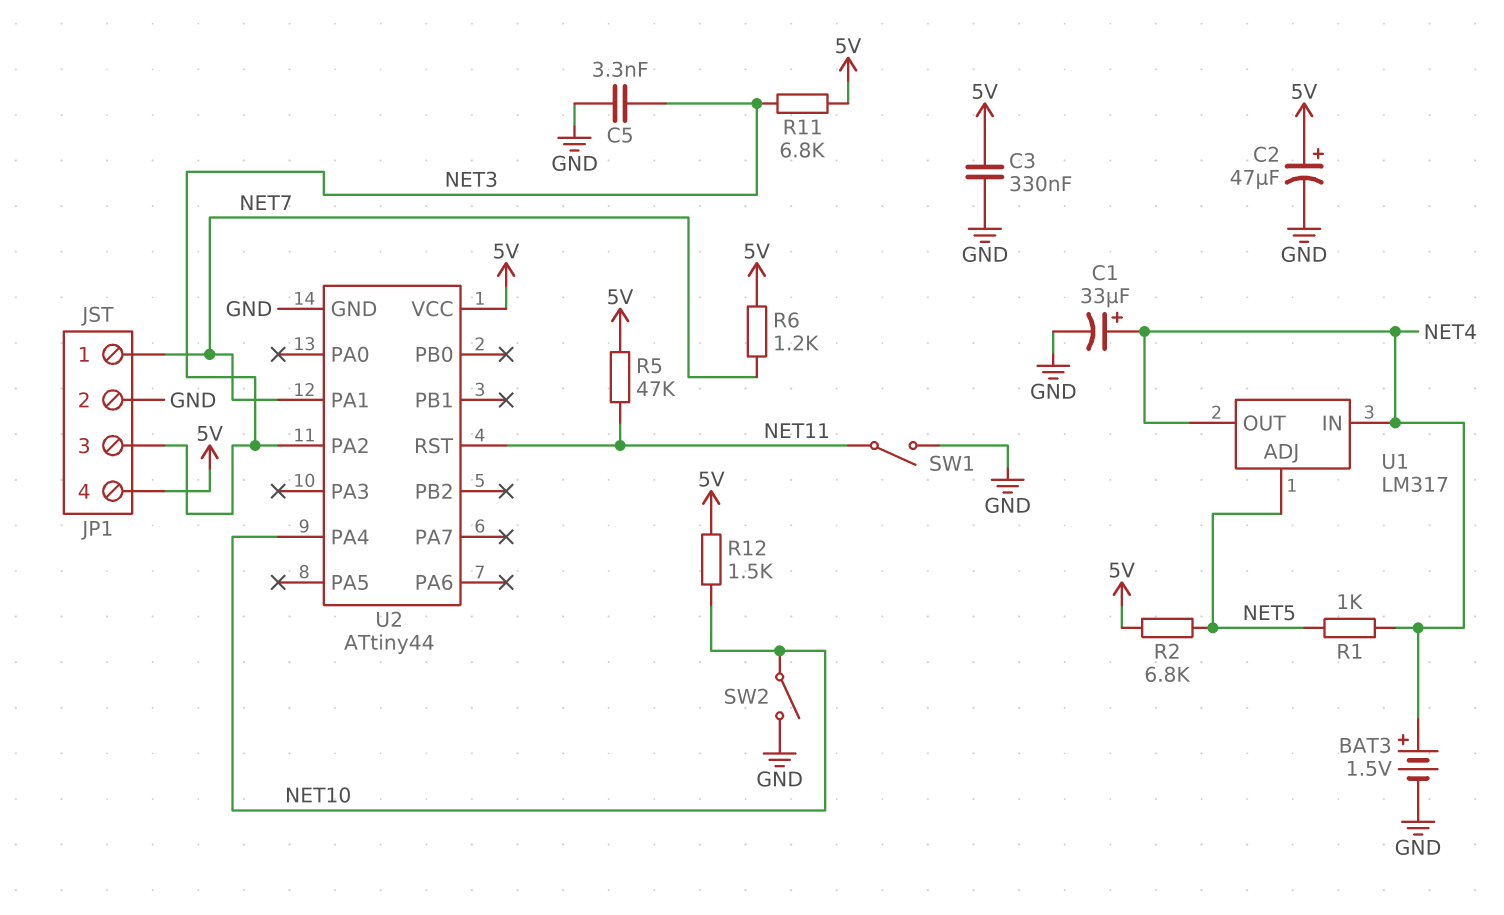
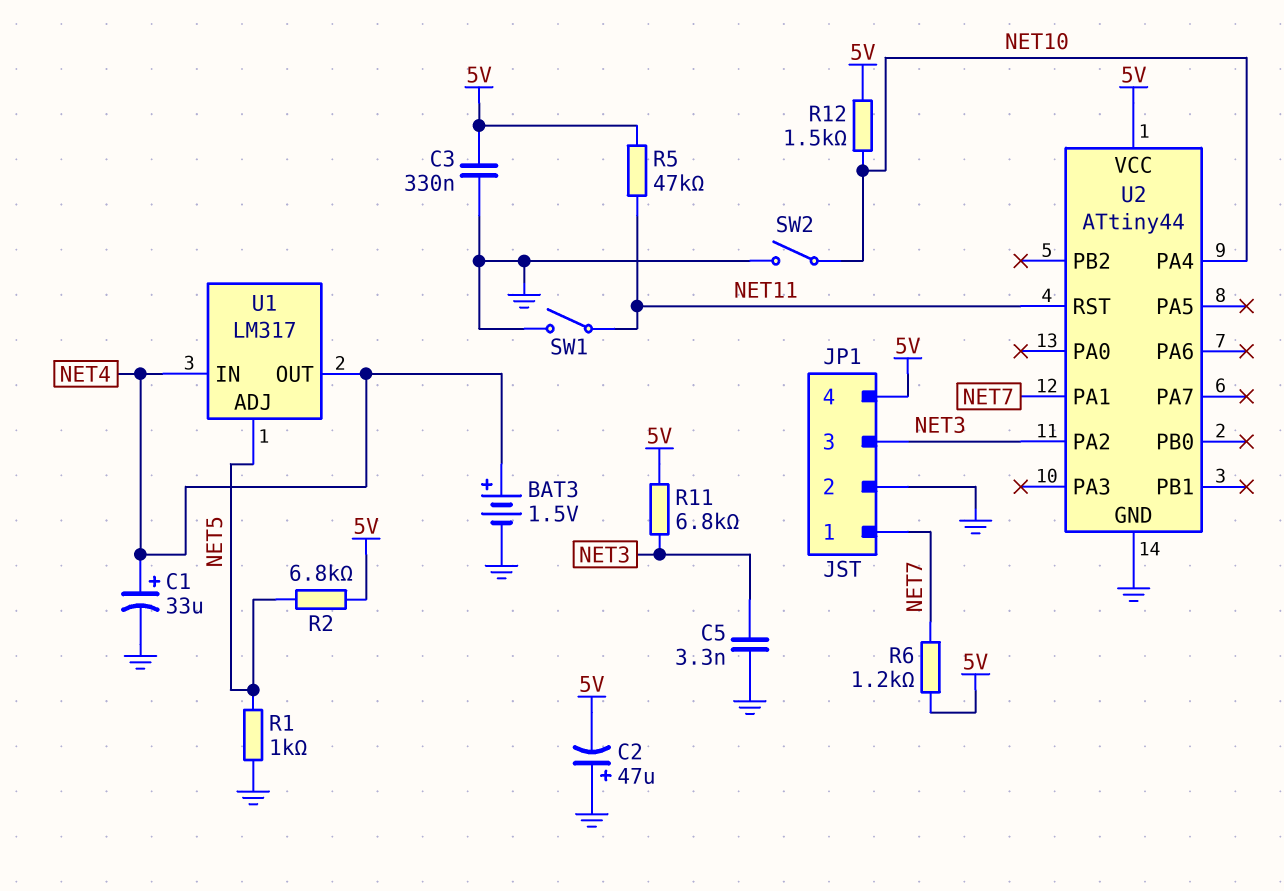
C2: 47uF (plus 5V, minus GND) -> 47uF (plus GND, minus 5V)
R1: 1k (NET4, NET5) -> 1k (GND, NET5)

